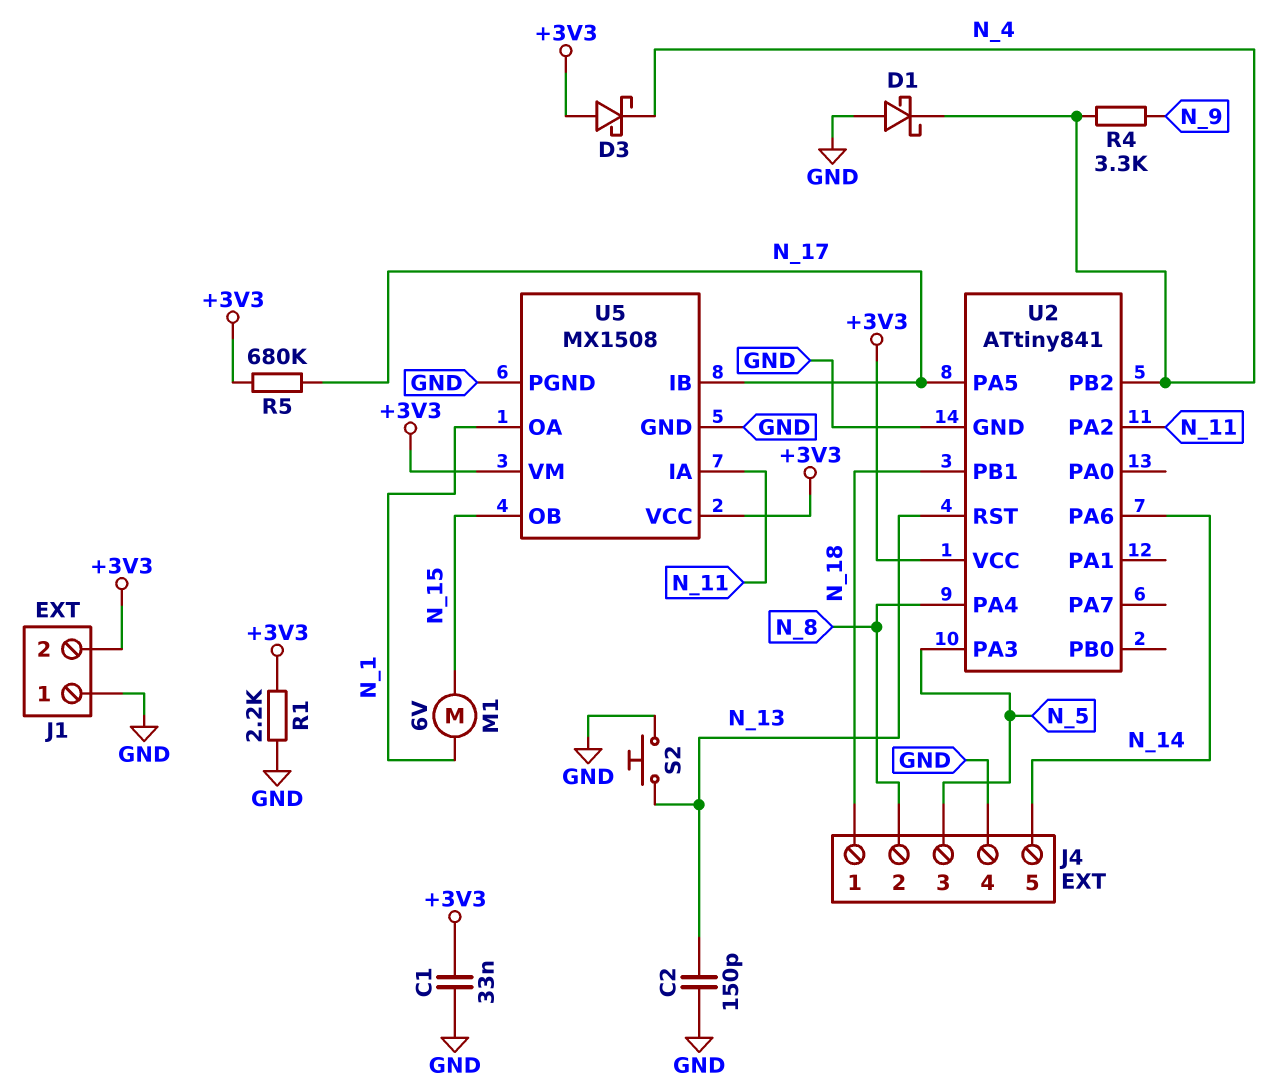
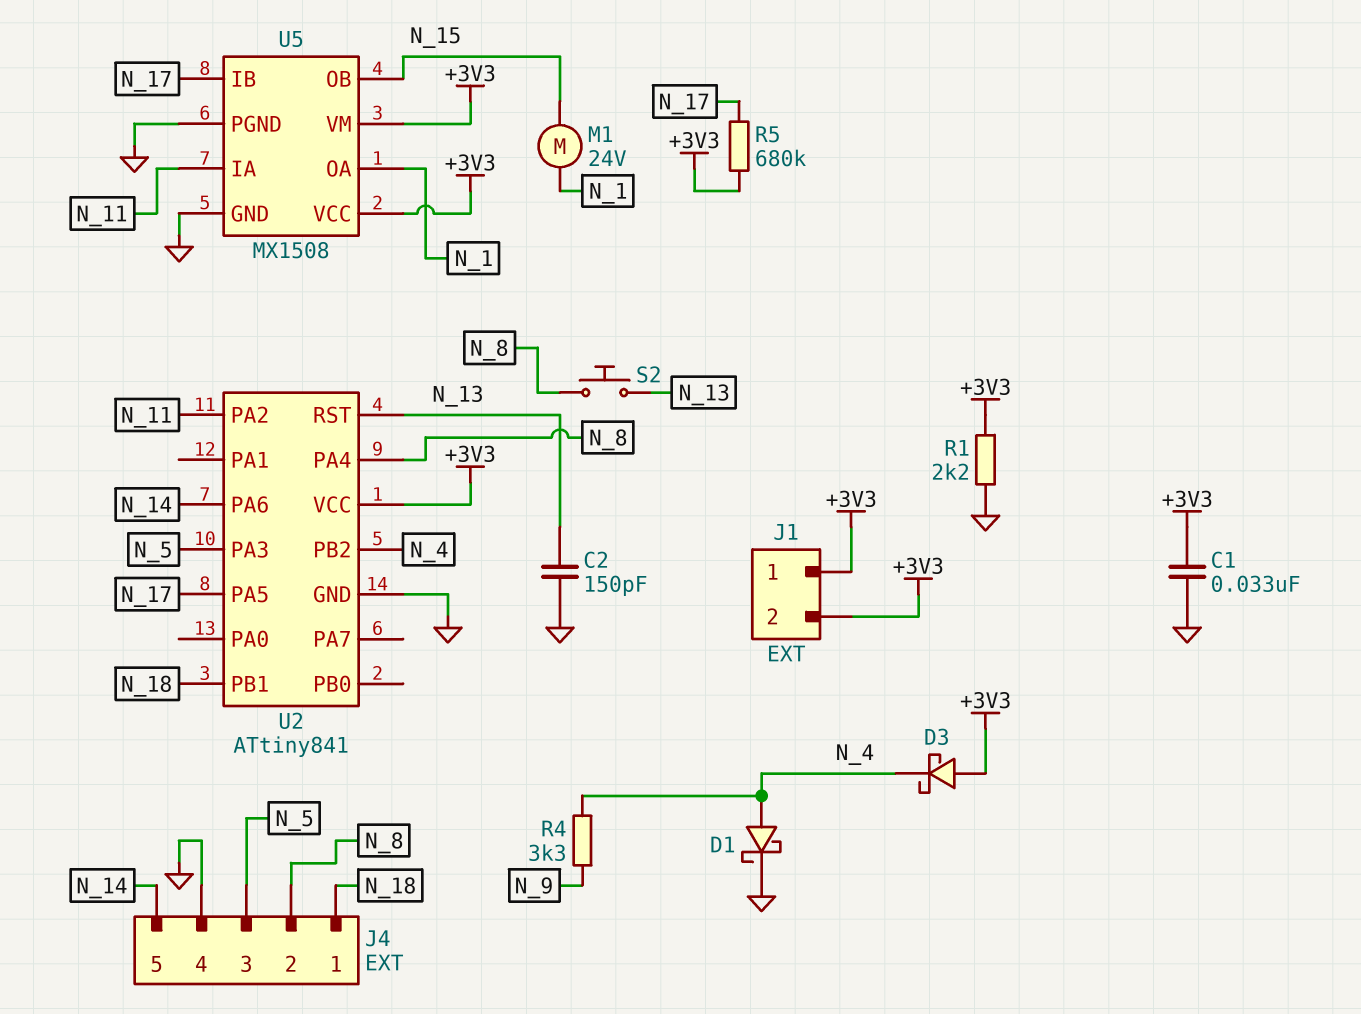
D1: schottky (A GND, K N_4) -> schottky (A N_4, K GND)
J1 pin 1: GND -> +3V3
M1: motor 6V (N_1, N_15) -> motor 24V (N_1, N_15)
S2: button (GND, N_13) -> button (N_8, N_13)

